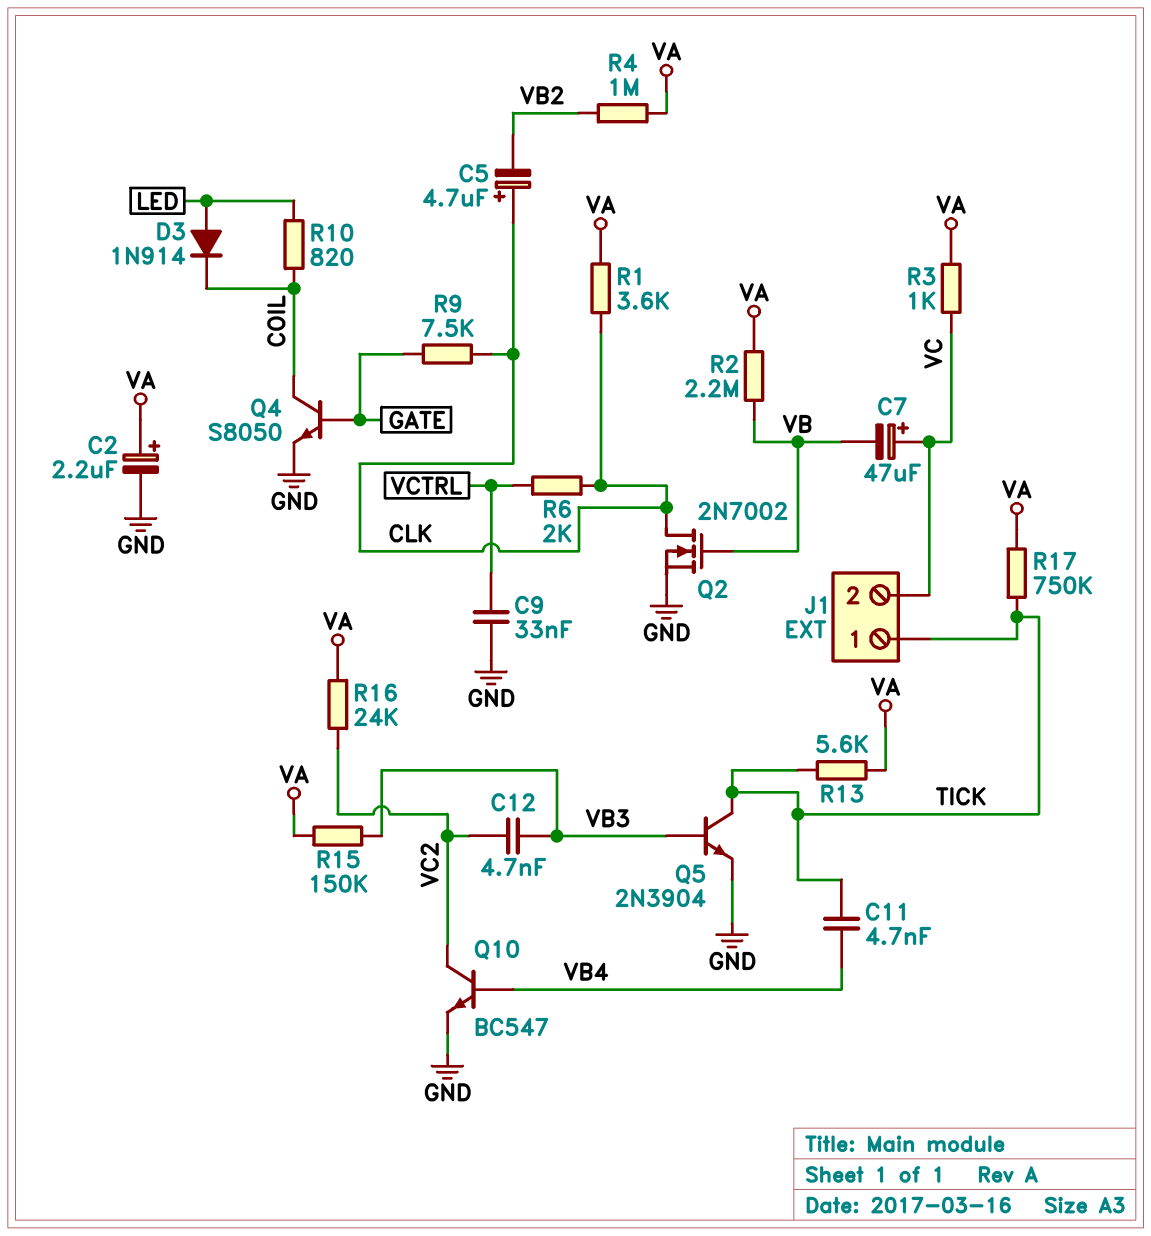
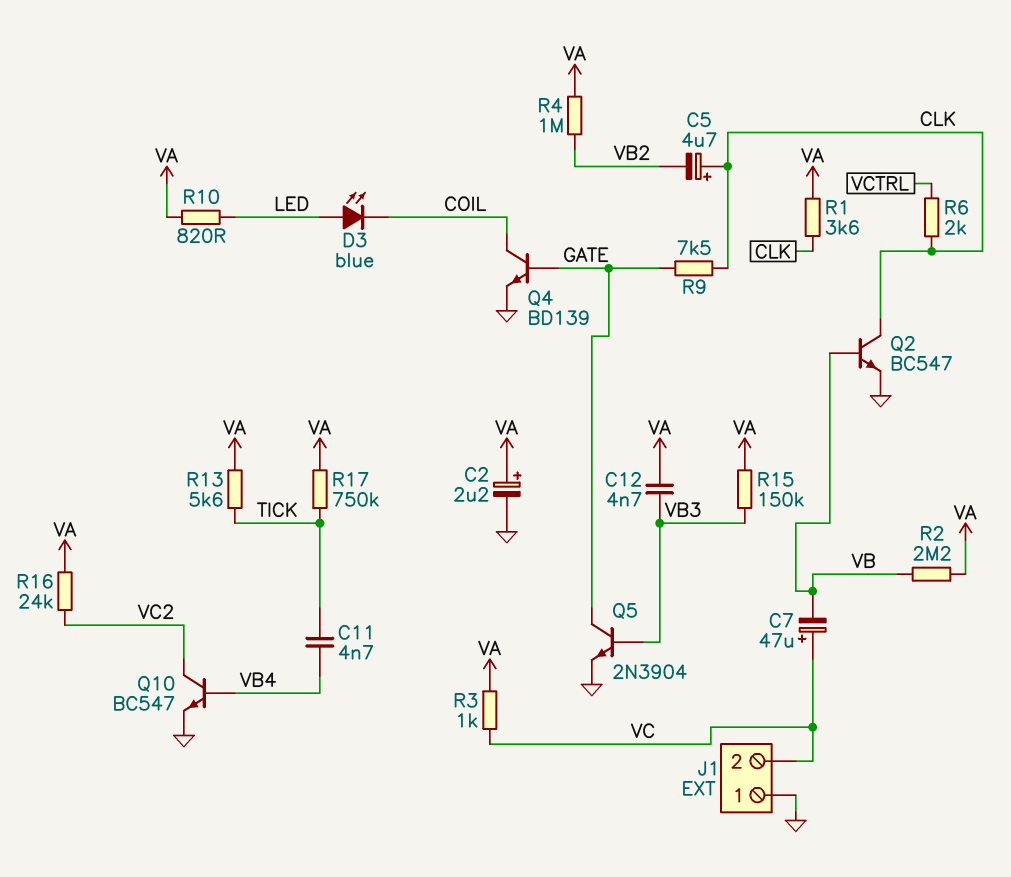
C9: 33nF (GND, VCTRL) -> none
C12: 4.7nF (VB3, VC2) -> 4.7nF (VA, VB3)
D3: diode 1N914 (A LED, K COIL) -> LED blue (A LED, K COIL)
J1 pin 1: TICK -> GND
Q2: NMOS 2N7002 (G VB, D CLK, S GND) -> NPN BC547 (B VB, C CLK, E GND)
Q4: NPN S8050 (B GATE, C COIL, E GND) -> NPN BD139 (B GATE, C COIL, E GND)
Q5: NPN 2N3904 (B VB3, C TICK, E GND) -> NPN 2N3904 (B VB3, C GATE, E GND)
R10: 820 (COIL, LED) -> 820 (LED, VA)

